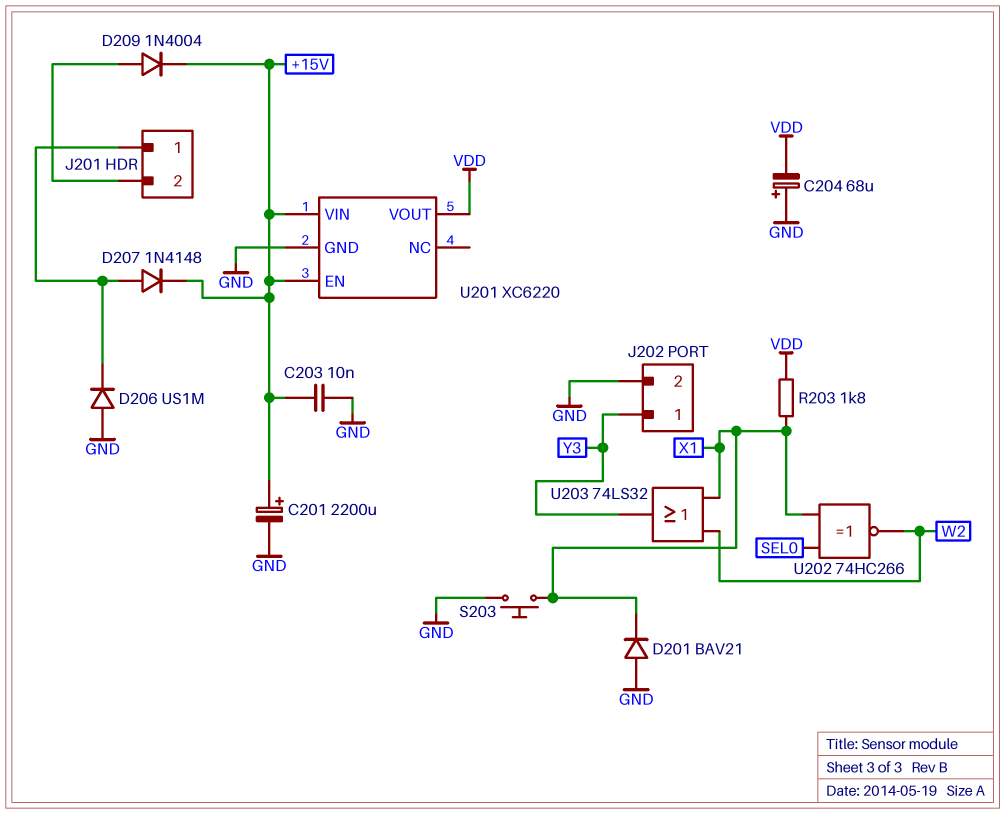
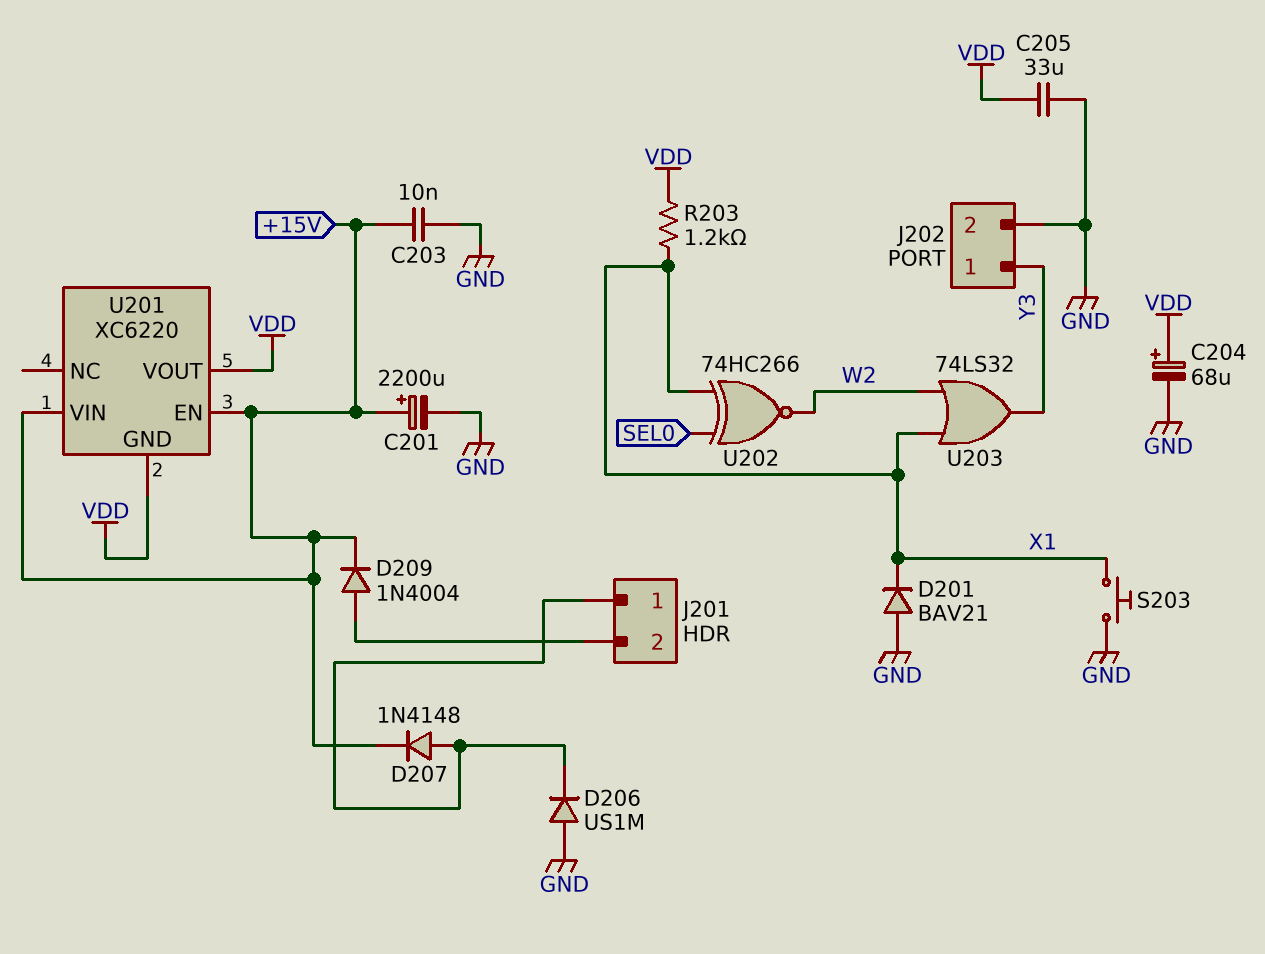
C204: 68uF (plus GND, minus VDD) -> 68uF (plus VDD, minus GND)
C205: none -> 33uF (GND, VDD)
R203: 1.8k (VDD, X1) -> 1.2k (VDD, X1)
U201 pin GND: GND -> VDD

